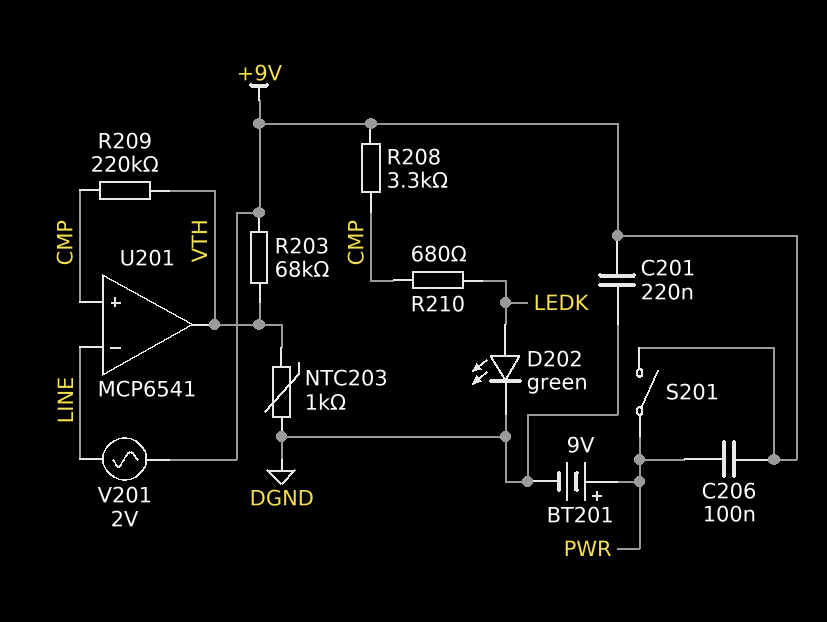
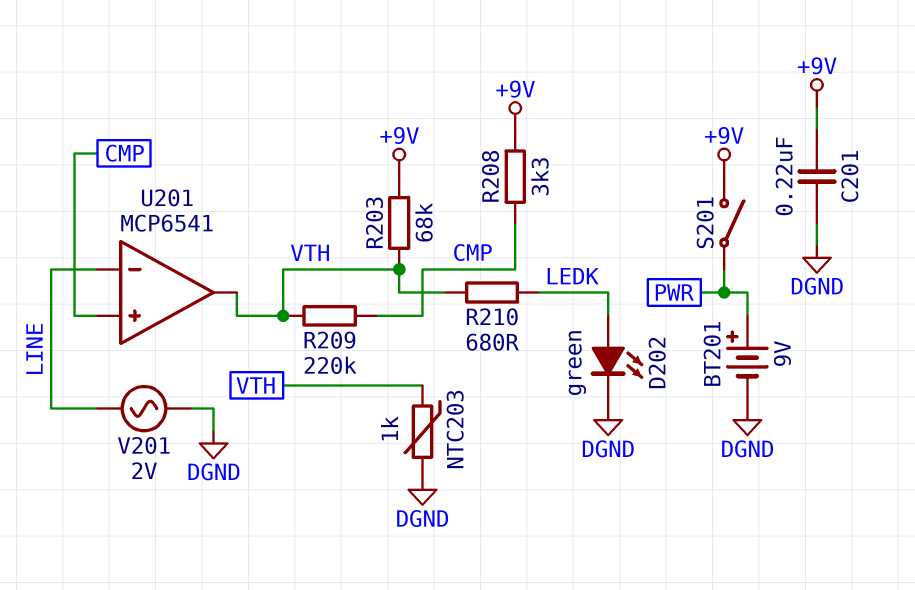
C206: 100nF (+9V, PWR) -> none
R210: 680 (CMP, LEDK) -> 680 (LEDK, VTH)
V201: AC 2V (+9V, LINE) -> AC 2V (DGND, LINE)

